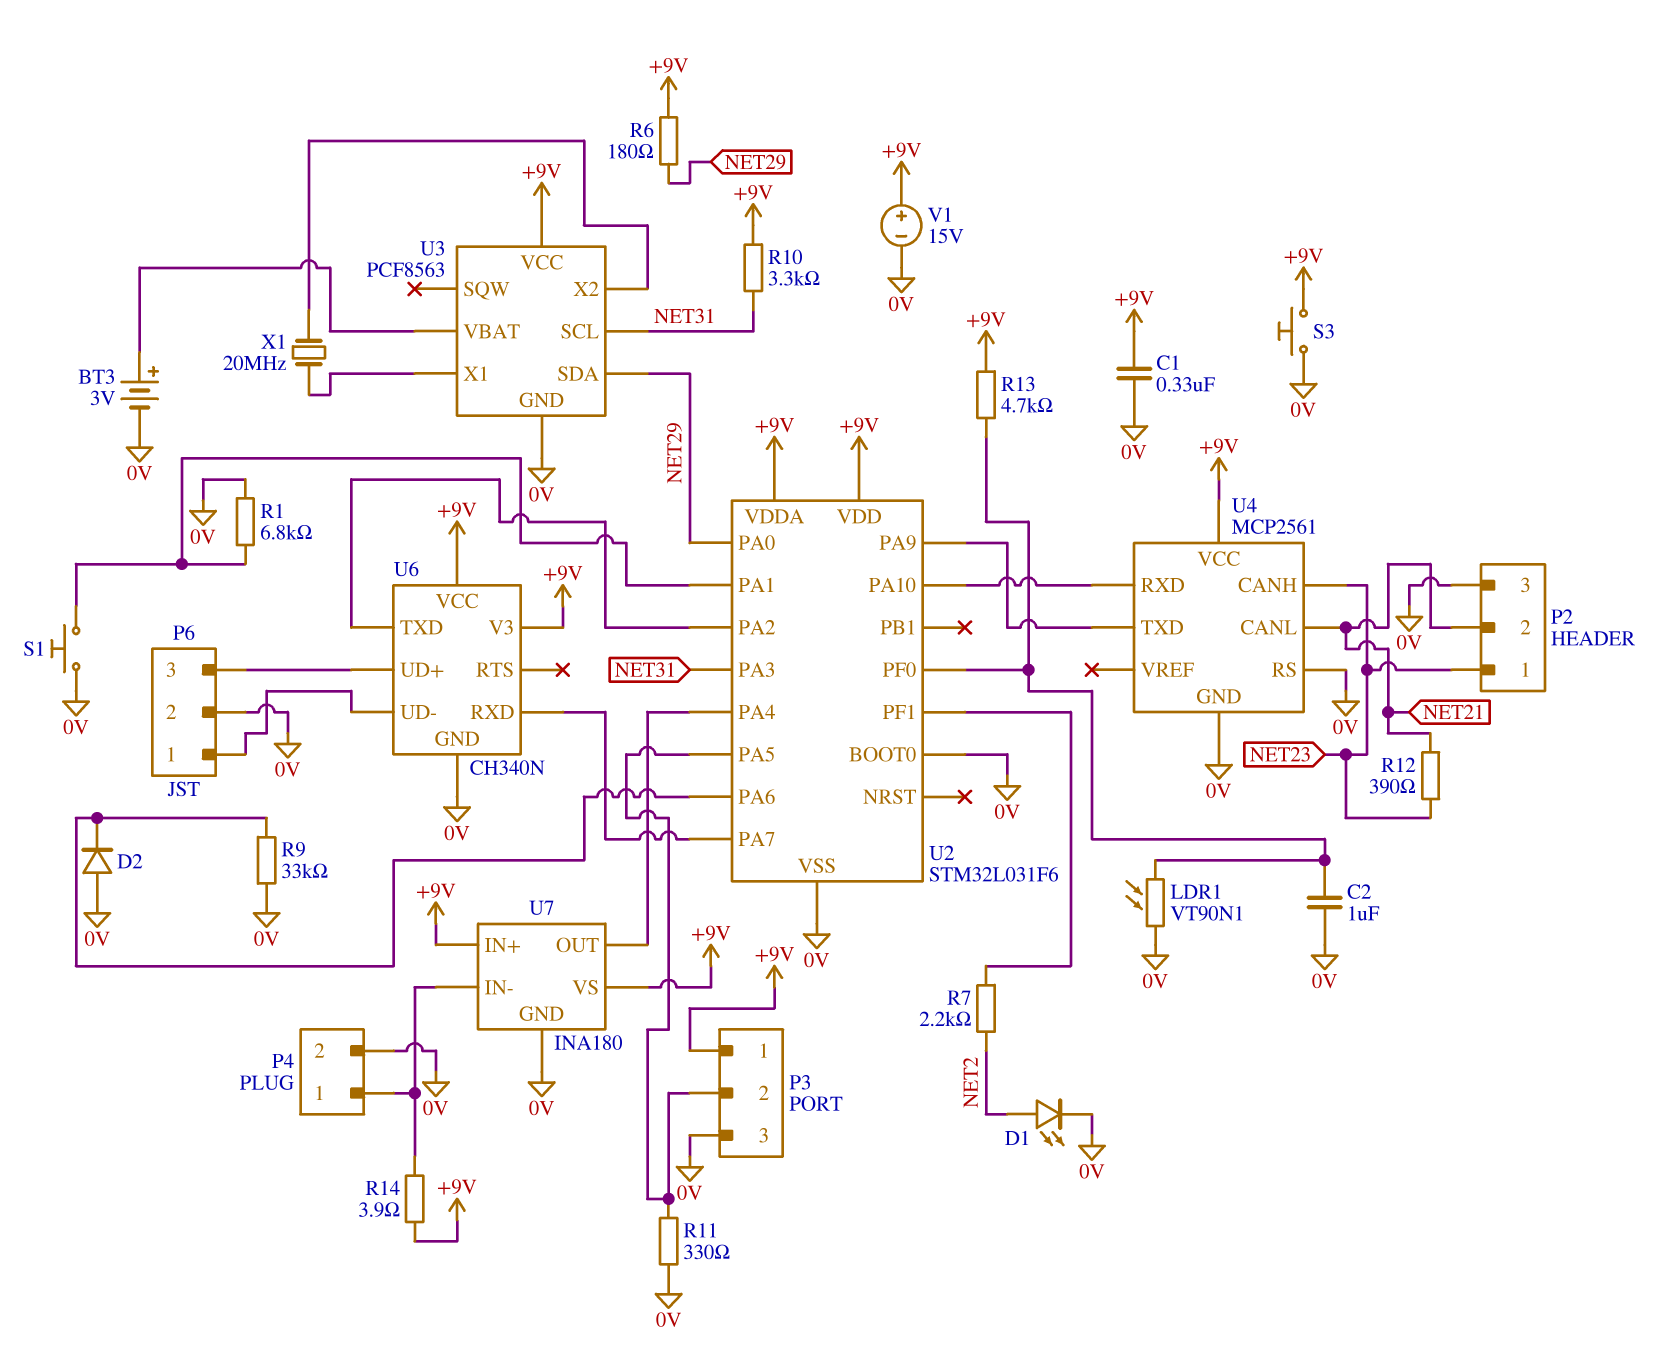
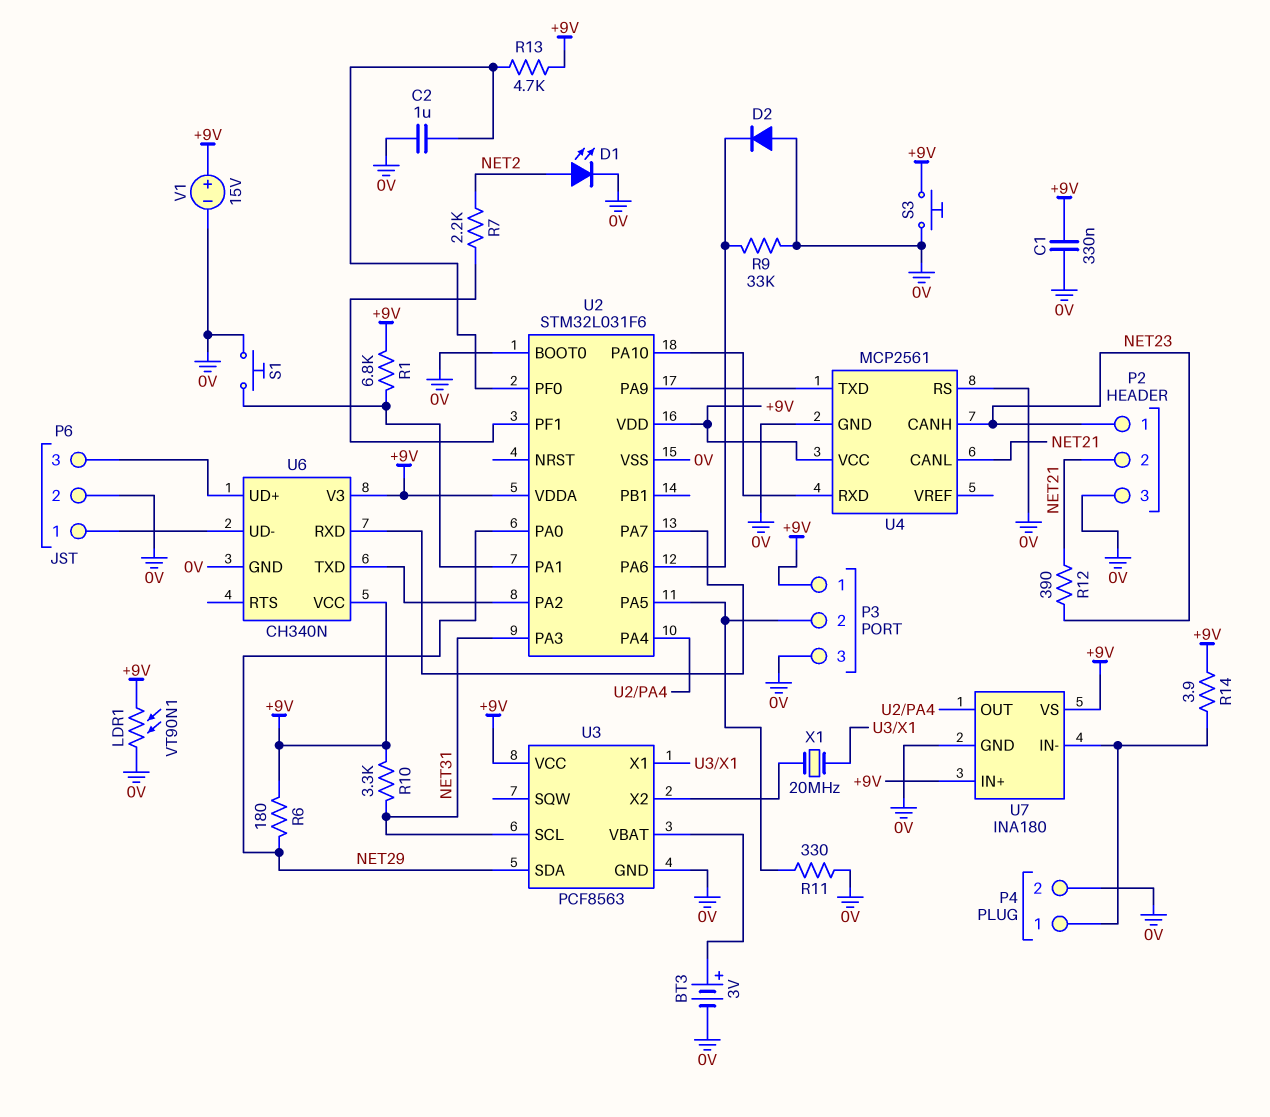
LDR1: VT90N1 (0V, U2/PF0) -> VT90N1 (+9V, 0V)
R1: 6.8k (0V, U2/PA1) -> 6.8k (+9V, U2/PA1)

